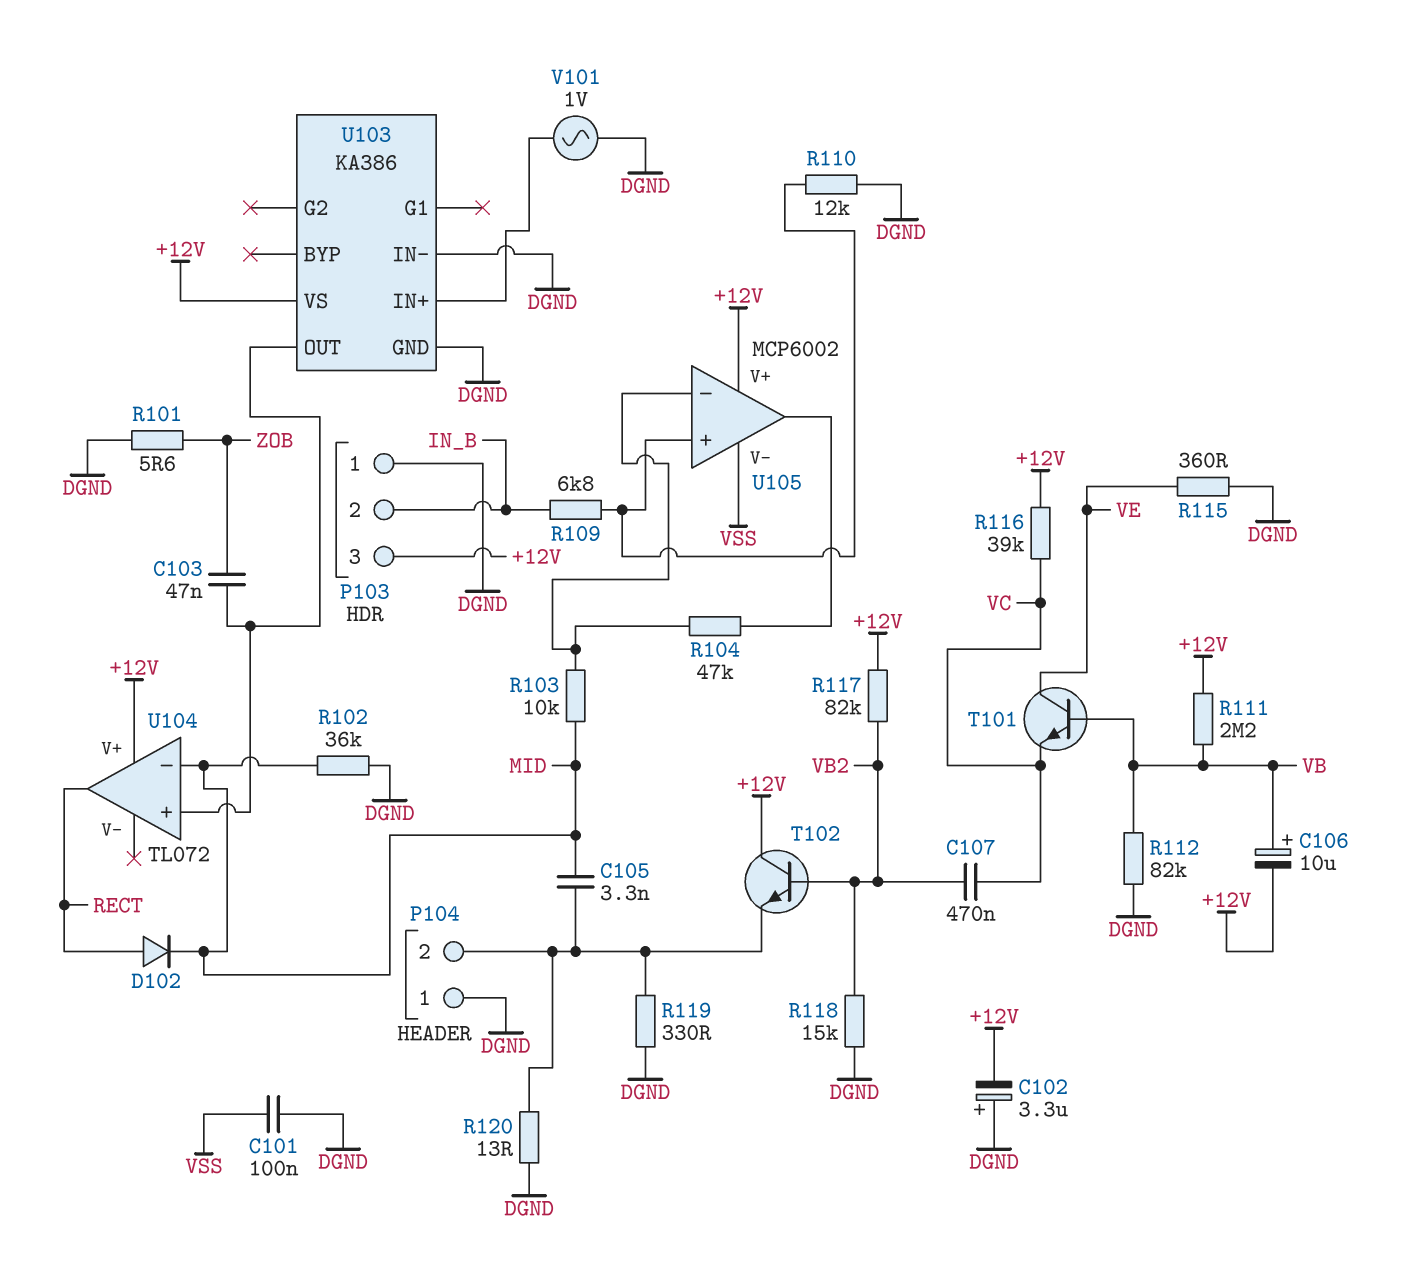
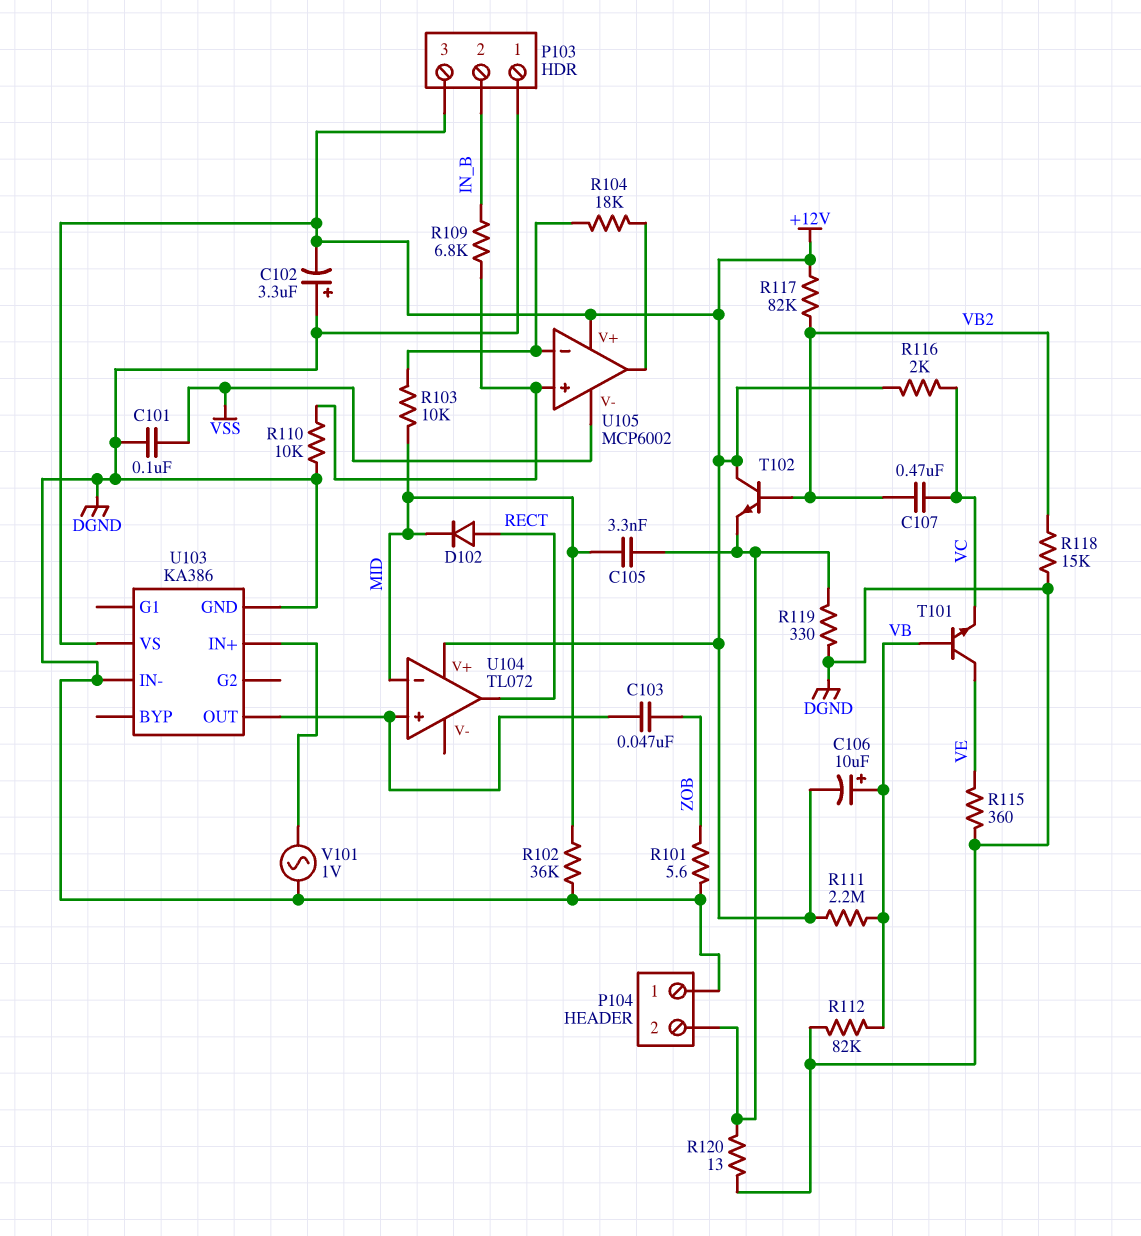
R104: 47k (U105/in-, U105/out) -> 18k (U105/in-, U105/out)
R110: 12k (DGND, U105/in+) -> 10k (DGND, U105/in+)
R116: 39k (+12V, VC) -> 2k (+12V, VC)

